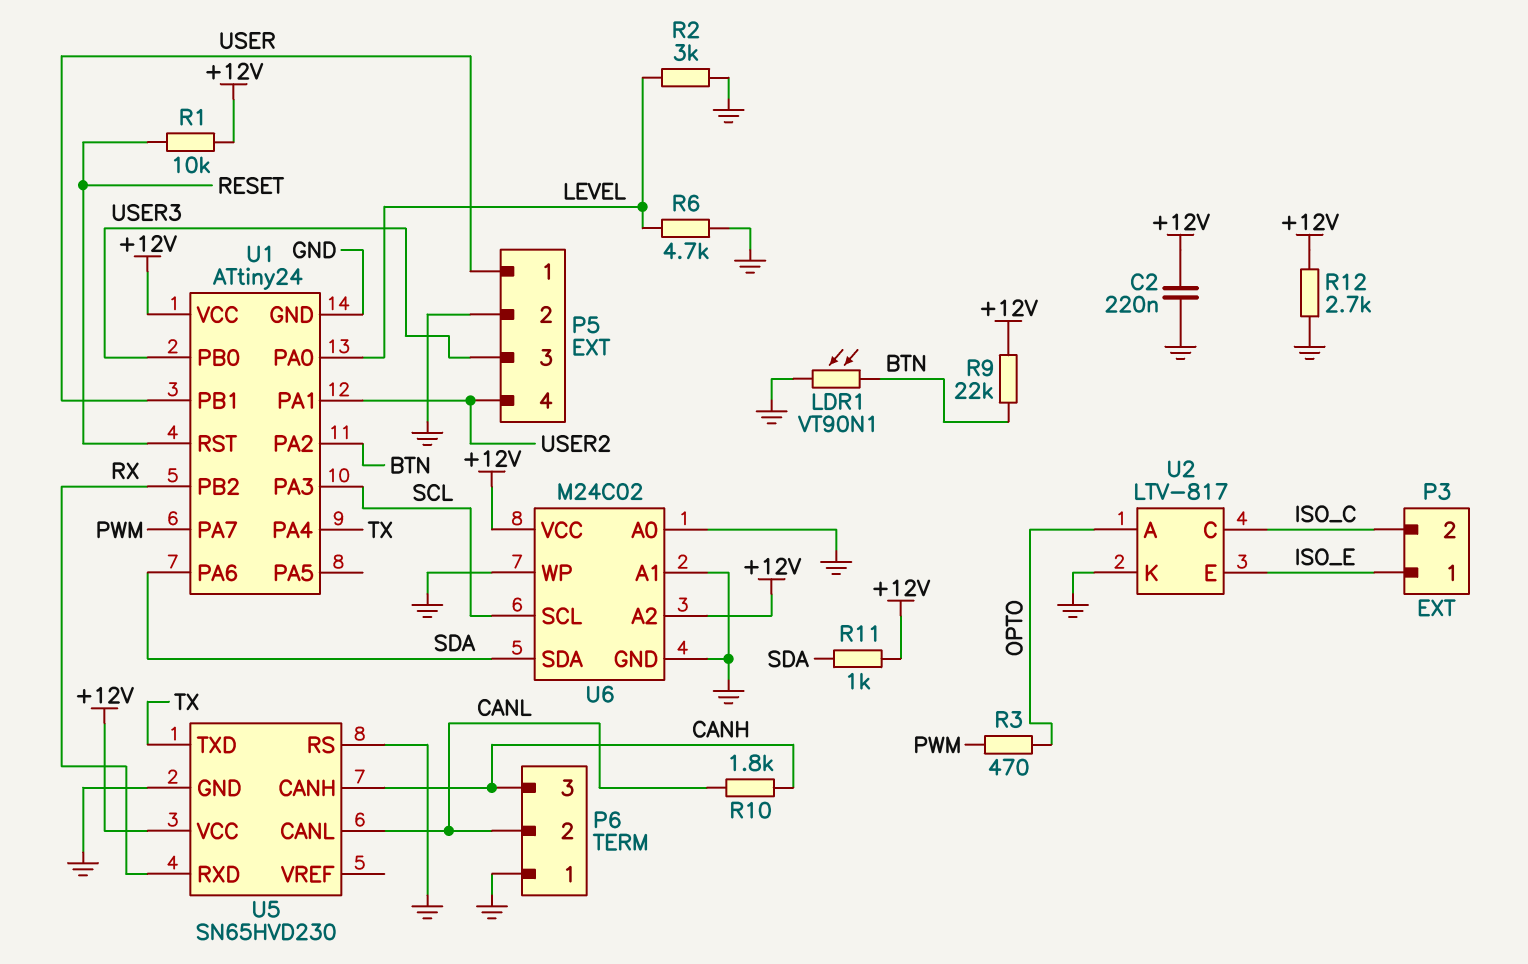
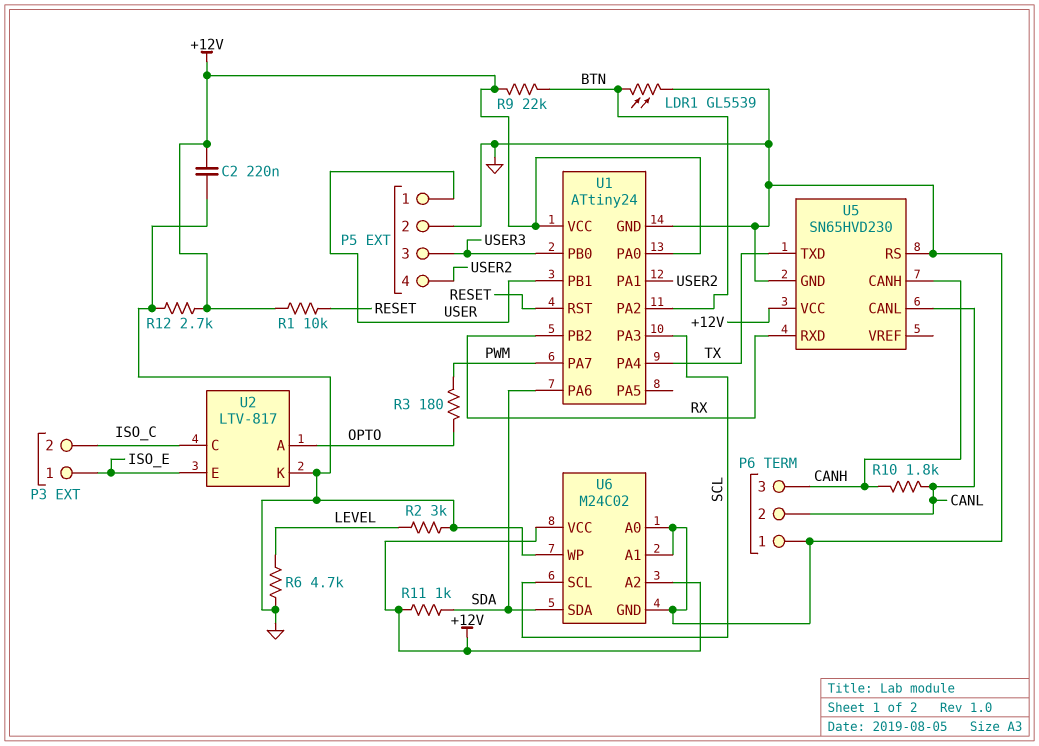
LDR1: VT90N1 (BTN, GND) -> GL5539 (BTN, GND)
R3: 470 (OPTO, PWM) -> 180 (OPTO, PWM)
U1 pin PA0: LEVEL -> +12V

